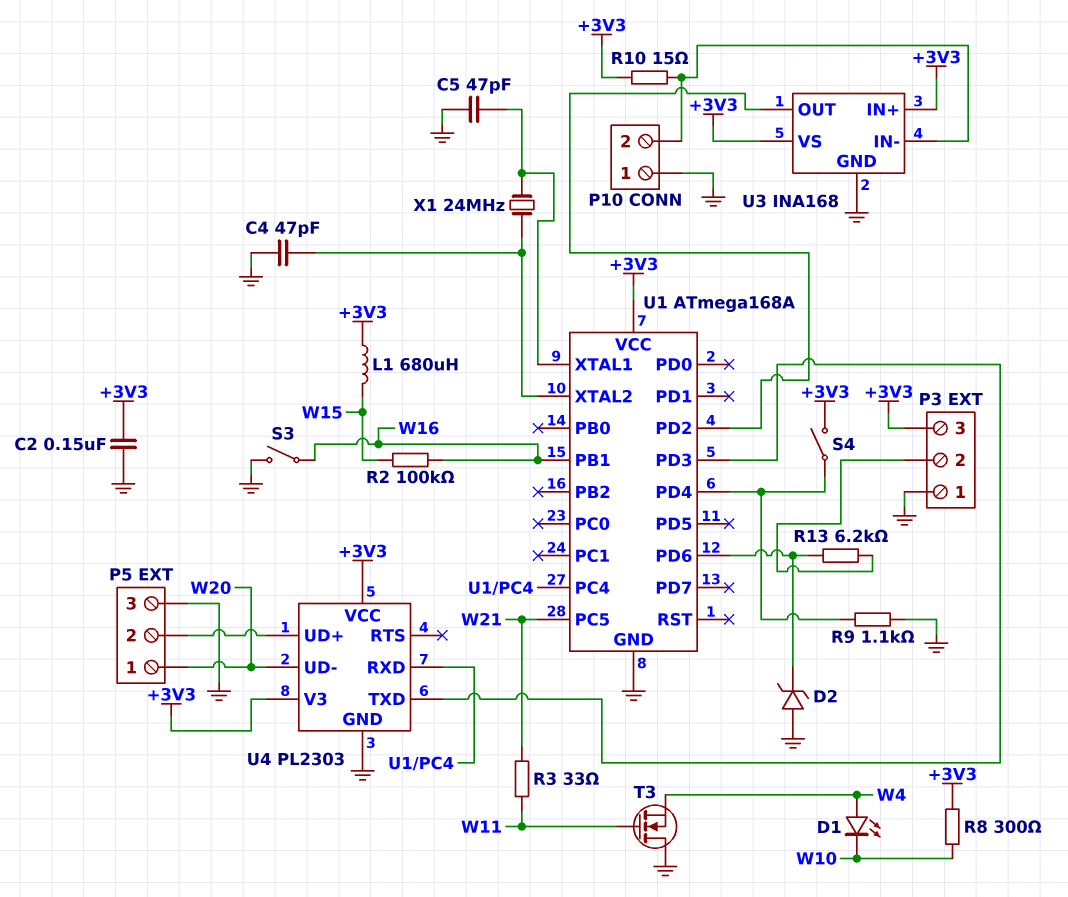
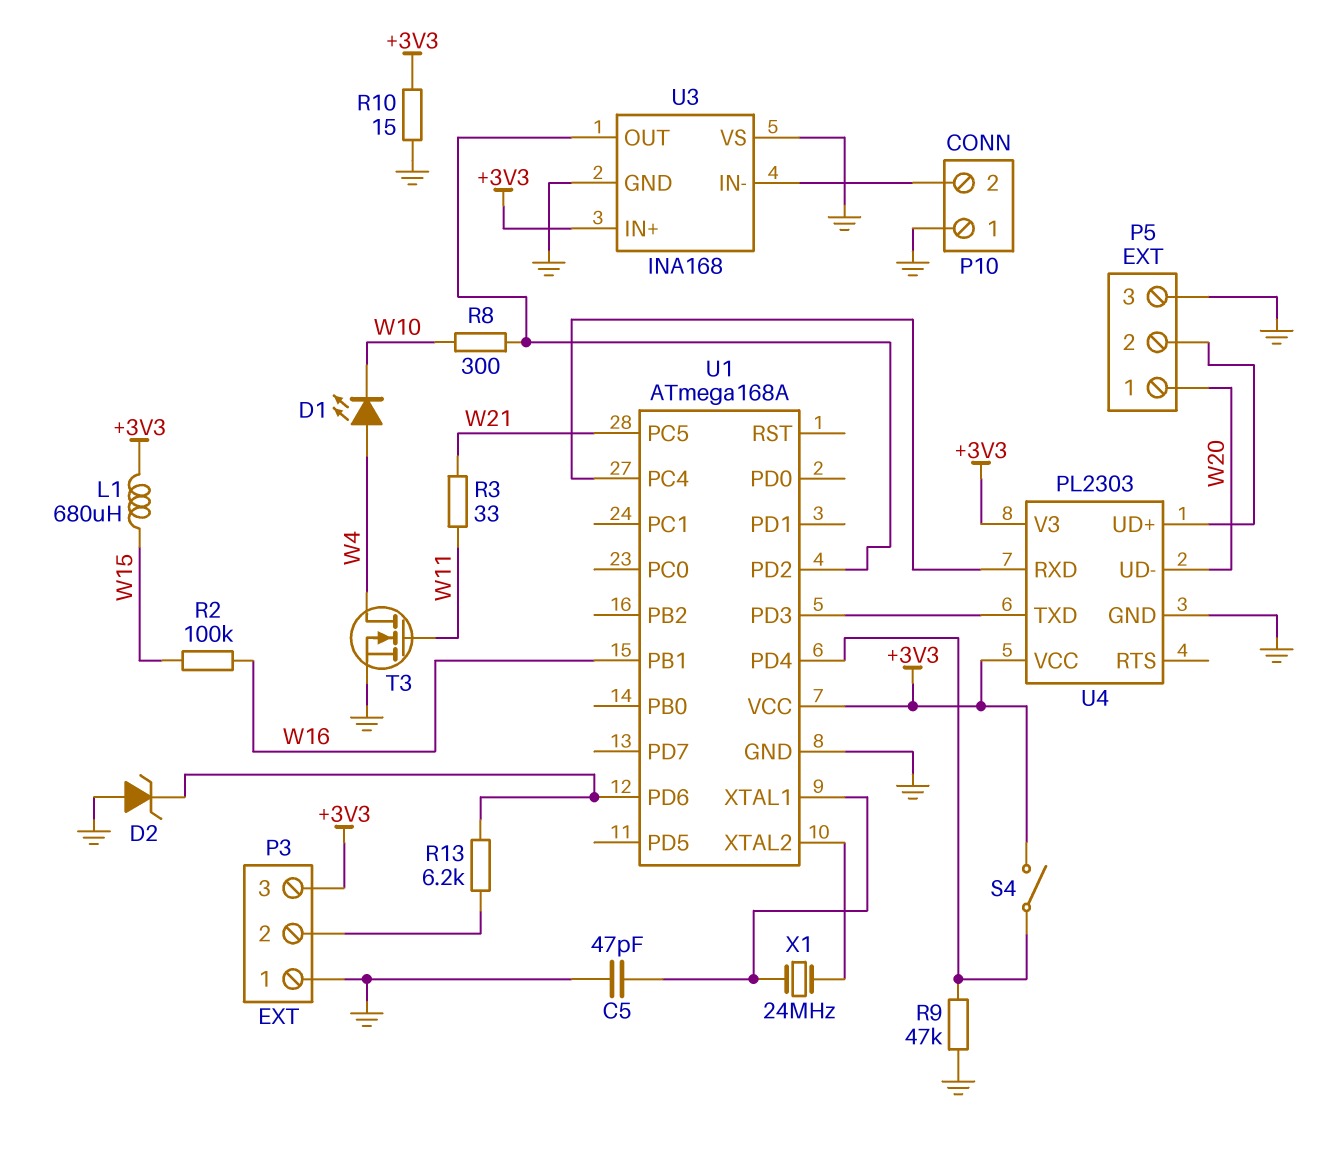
C2: 150nF (+3V3, GND) -> none
C4: 47pF (GND, U1/XTAL2) -> none
R8: 300 (+3V3, W10) -> 300 (U1/PD2, W10)
R9: 1.1k (GND, U1/PD4) -> 47k (GND, U1/PD4)
R10: 15 (+3V3, P10/2) -> 15 (+3V3, GND)
S3: switch (GND, W16) -> none
T3: NMOS (G W11, D GND, S W4) -> NMOS (G W11, D W4, S GND)
U3 pin VS: +3V3 -> GND

